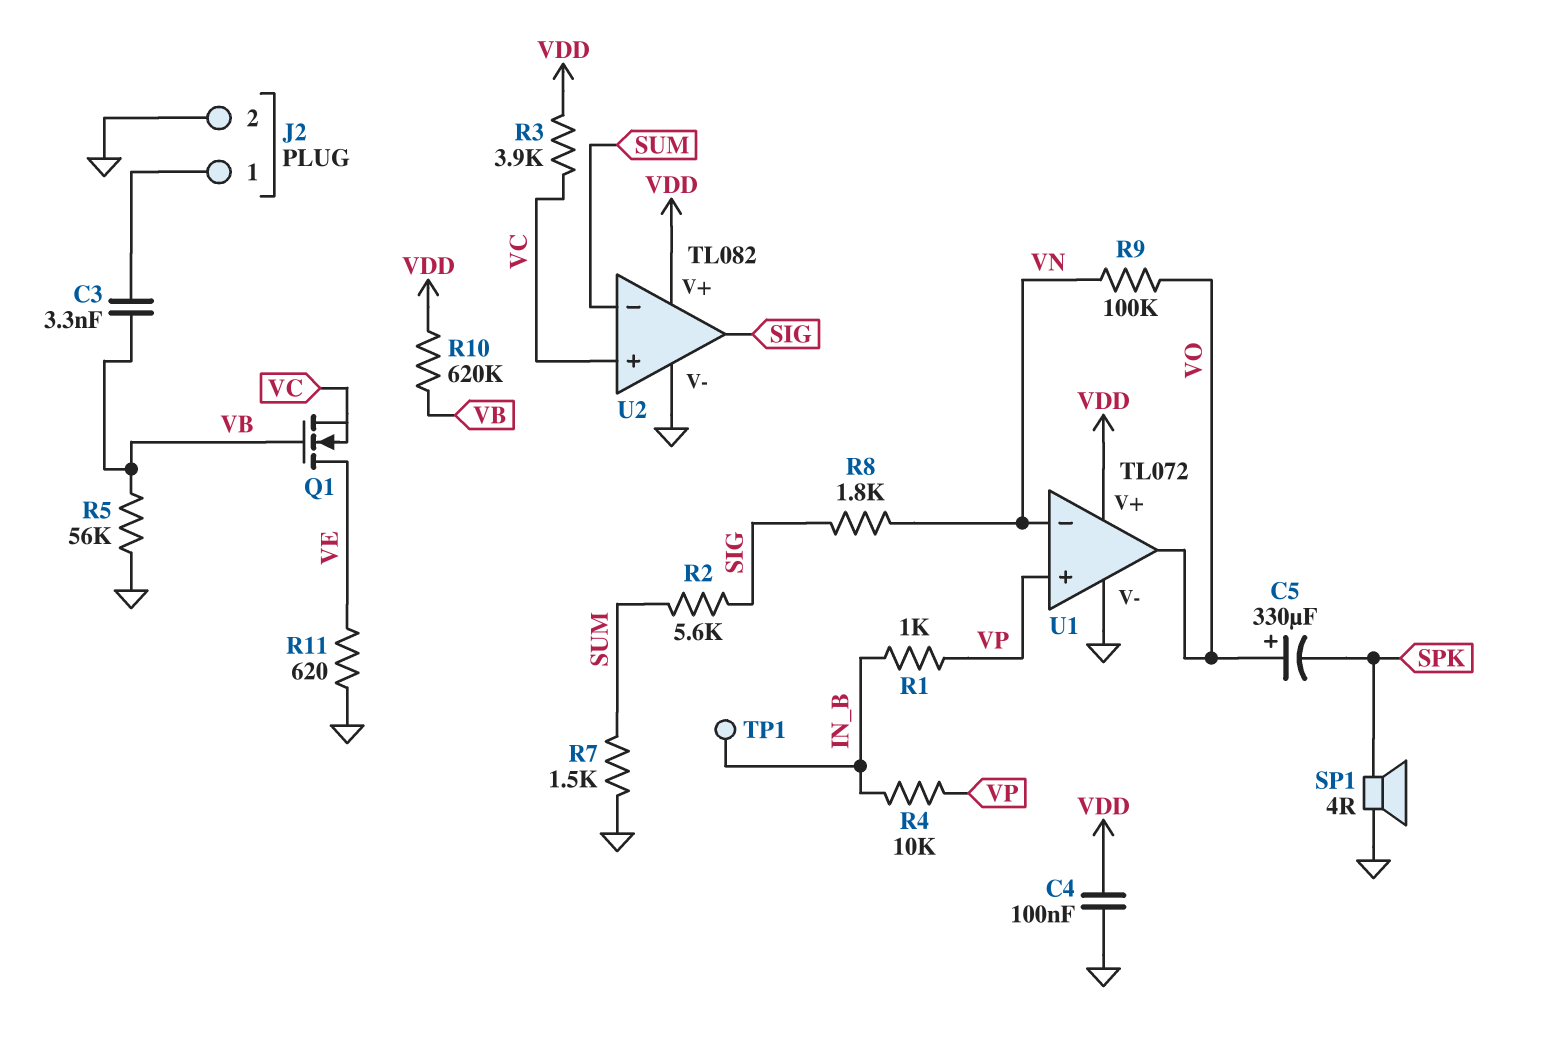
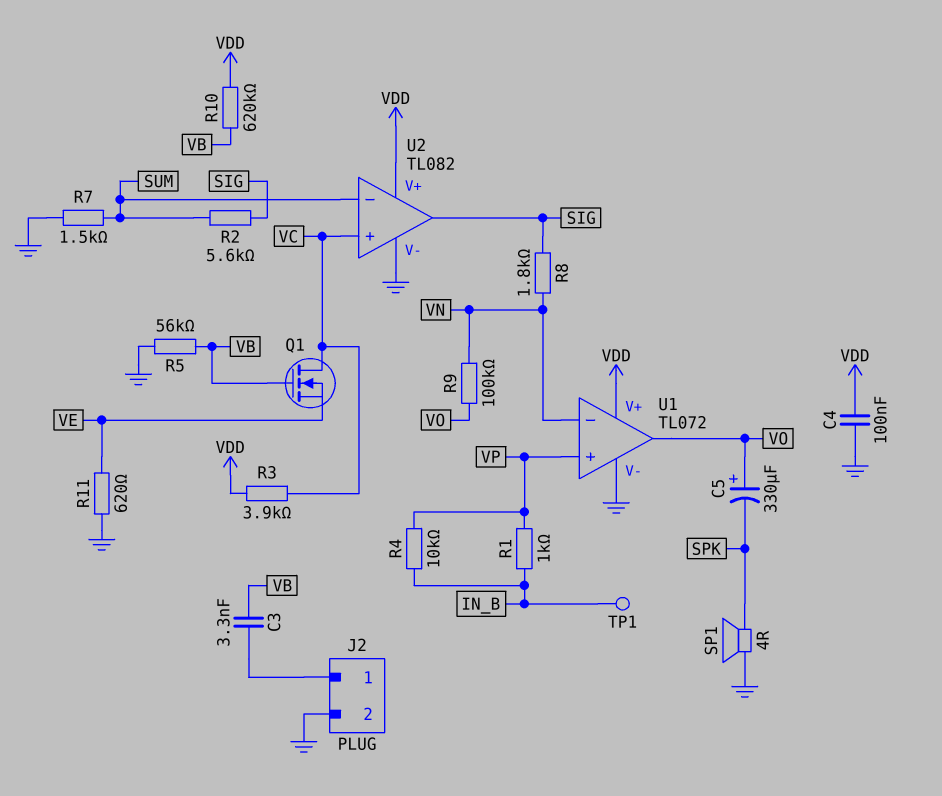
Q1: NMOS (G VB, D VE, S VC) -> NMOS (G VB, D VC, S VE)

